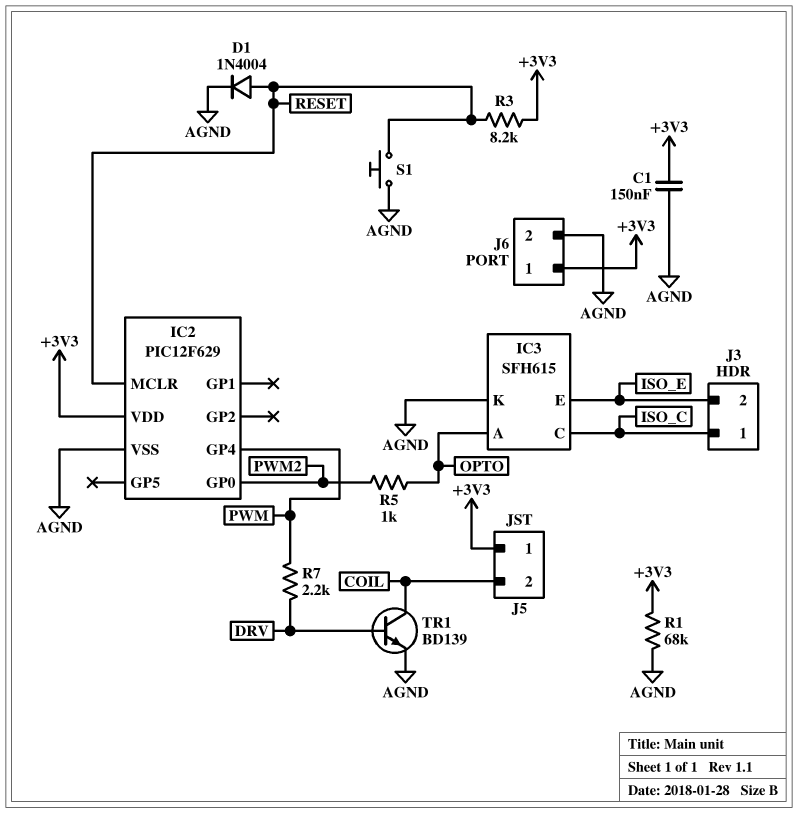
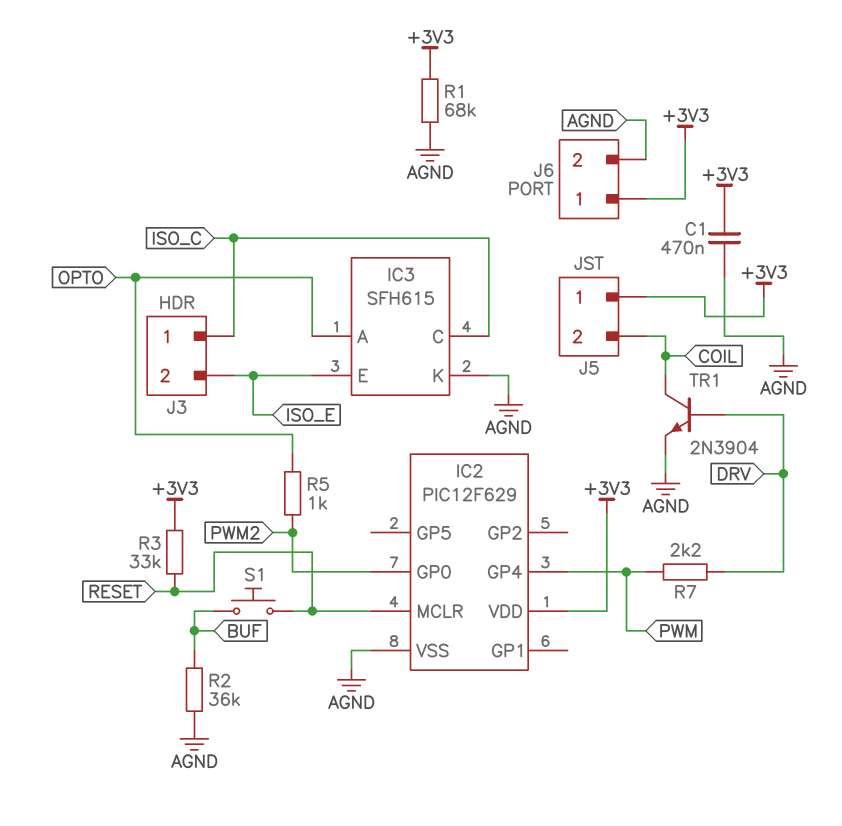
C1: 150nF (+3V3, AGND) -> 470nF (+3V3, AGND)
D1: diode 1N4004 (A RESET, K AGND) -> none
R2: none -> 36k (AGND, BUF)
R3: 8.2k (+3V3, RESET) -> 33k (+3V3, RESET)
S1: button (AGND, RESET) -> button (BUF, RESET)
TR1: NPN BD139 (B DRV, C COIL, E AGND) -> NPN 2N3904 (B DRV, C COIL, E AGND)

